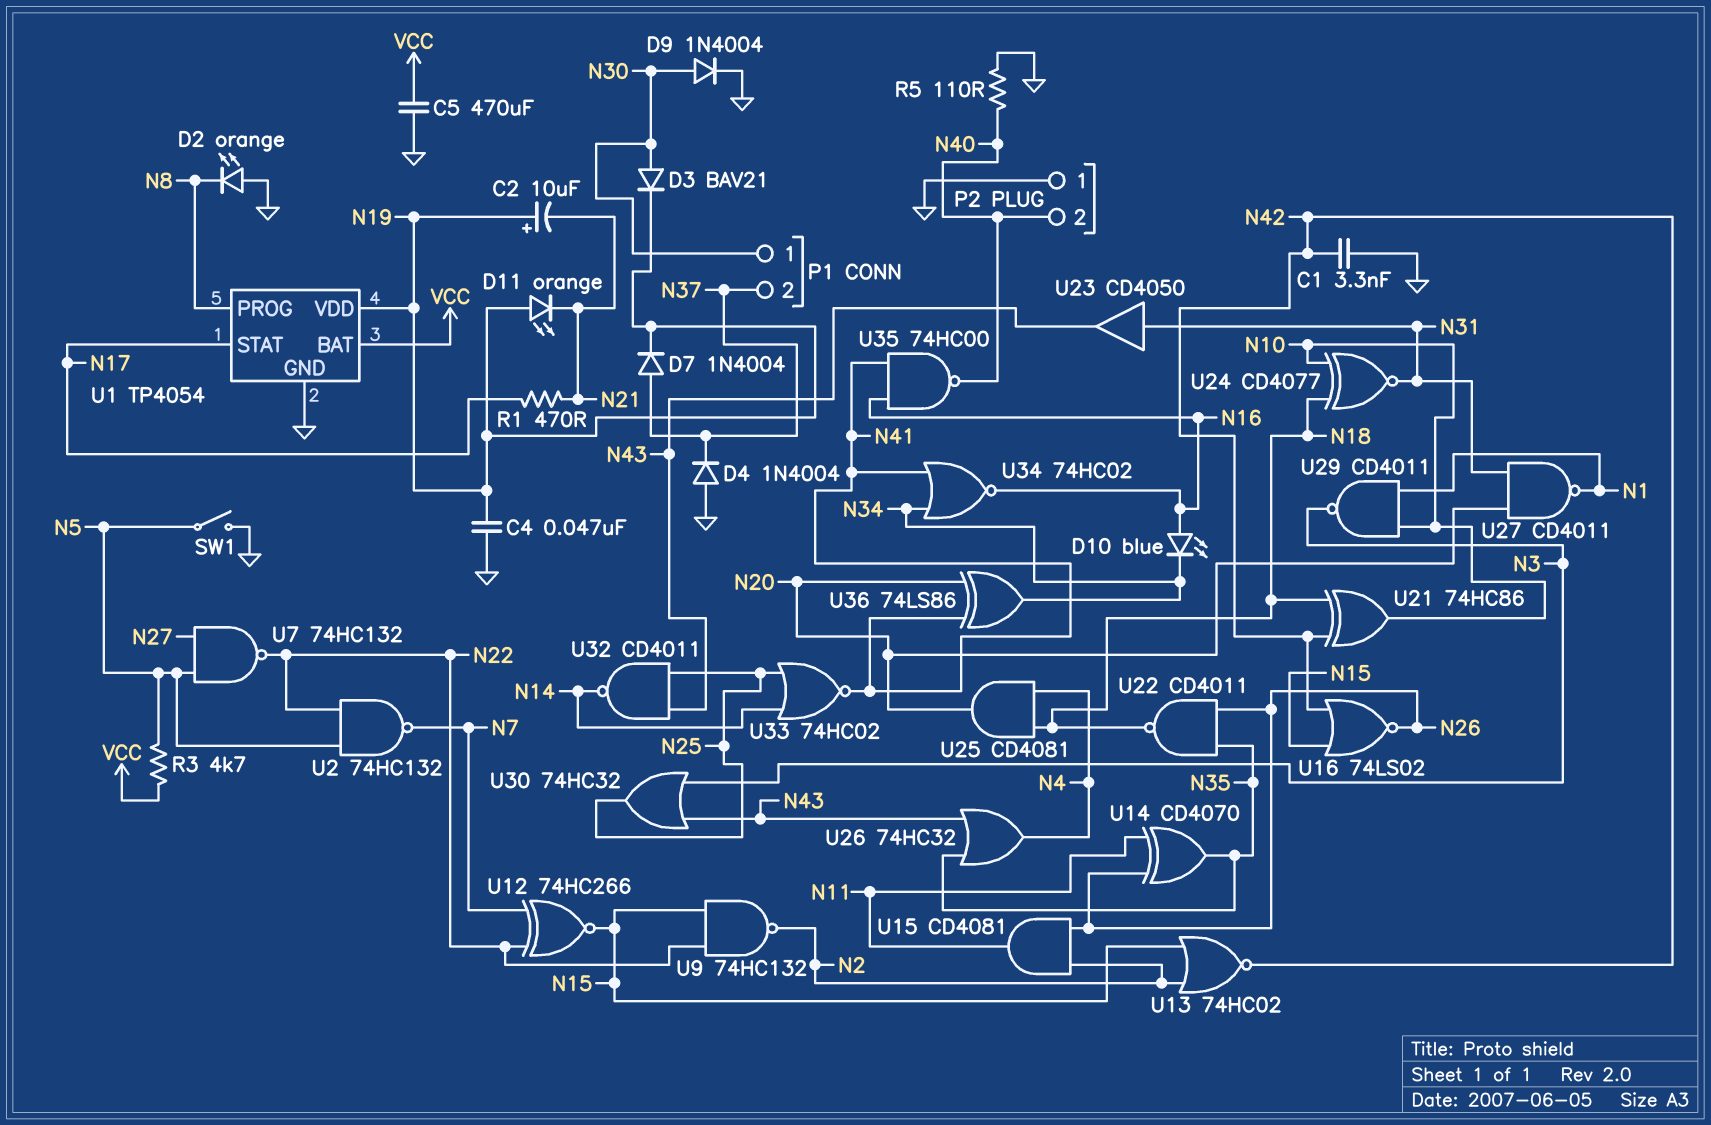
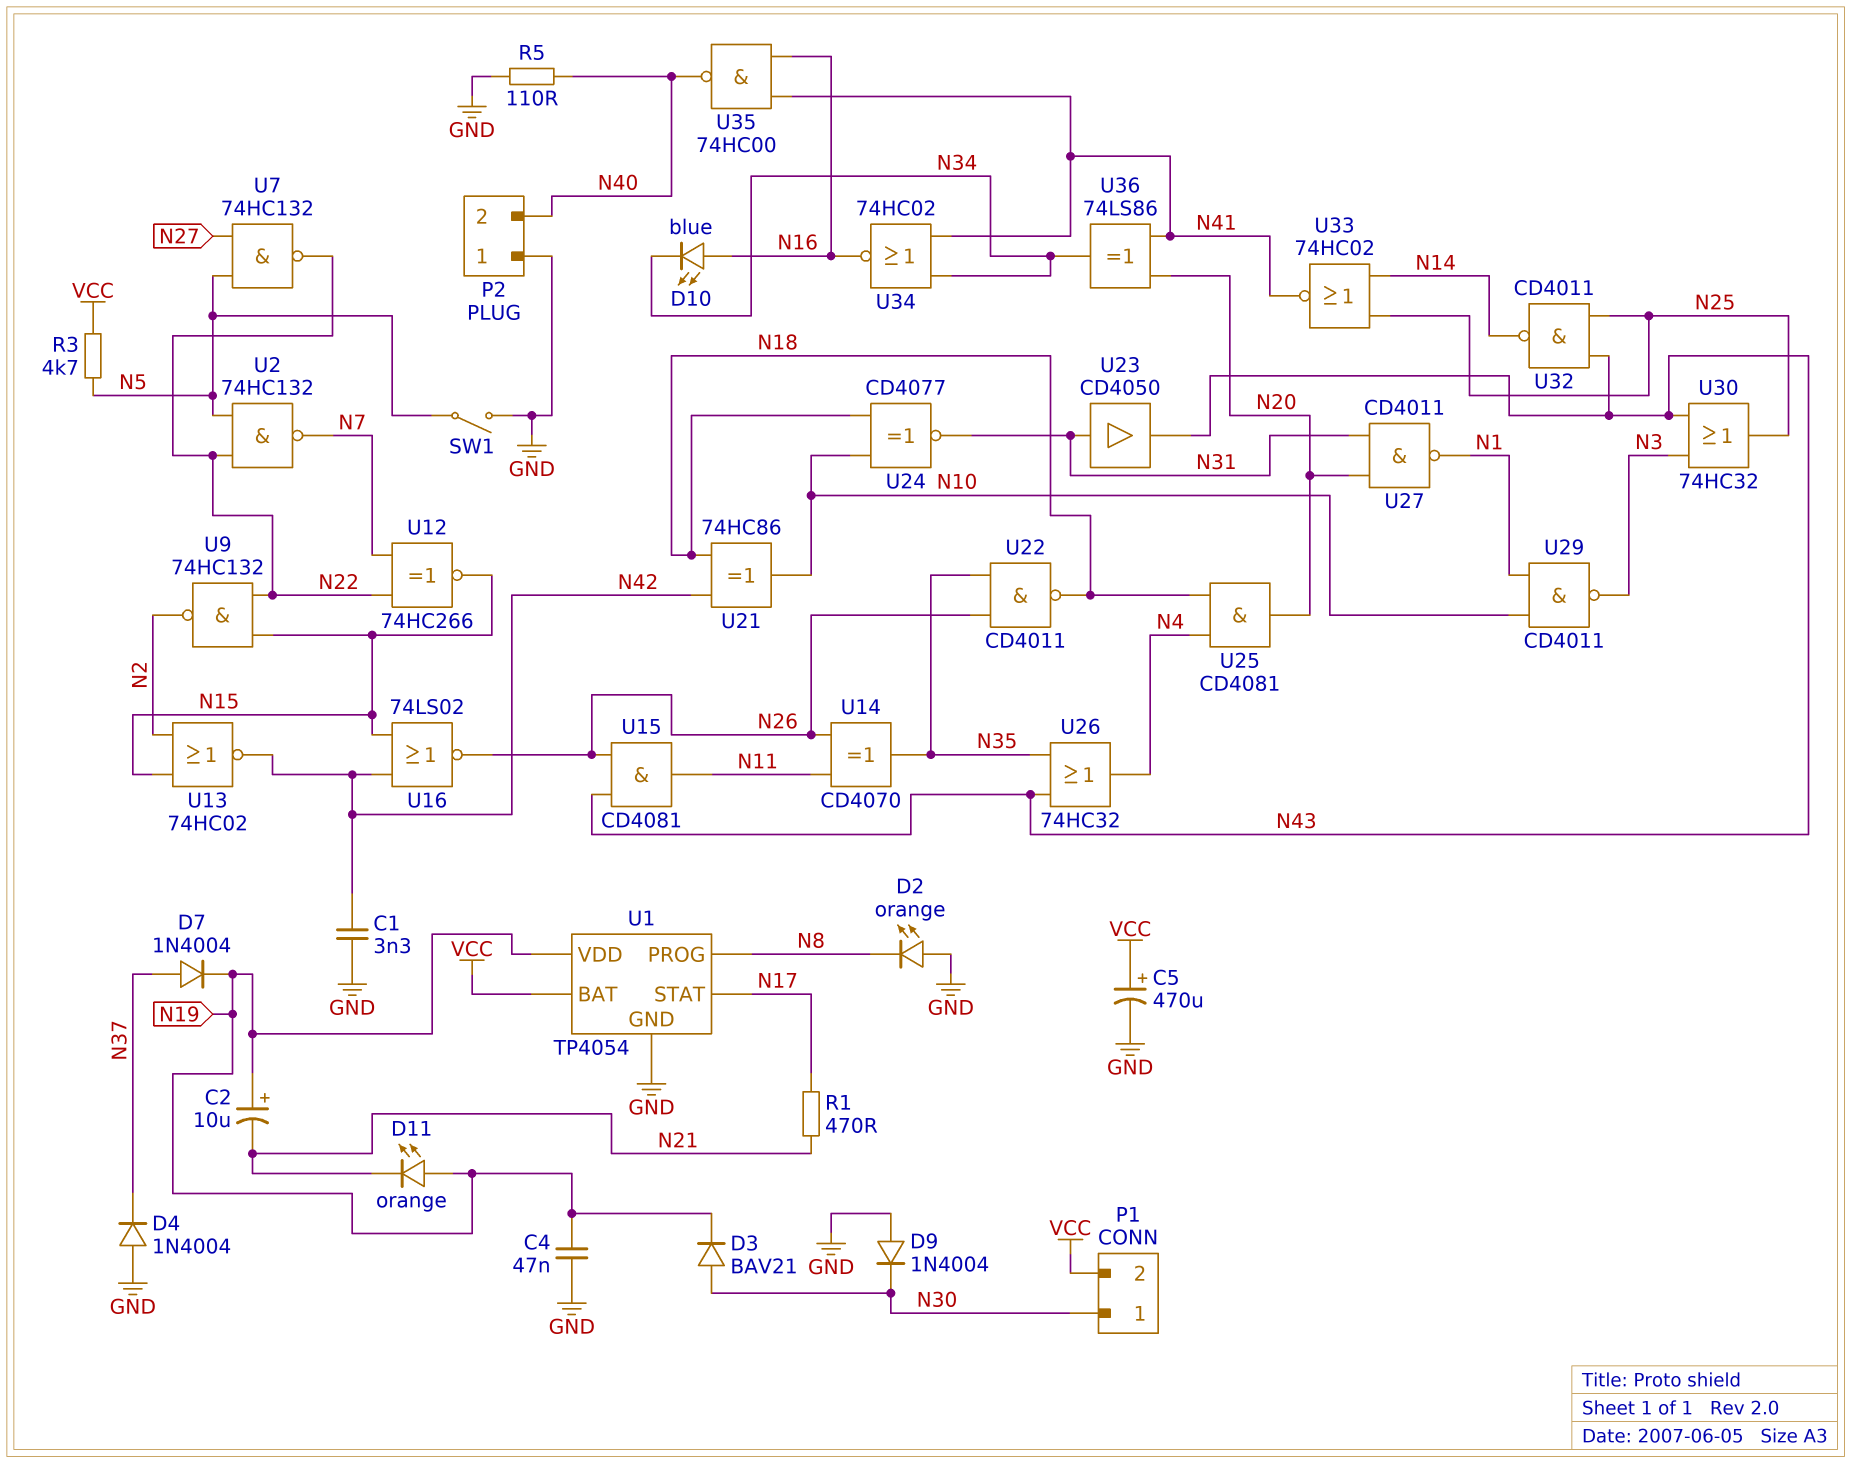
C5: 470uF (GND, VCC) -> 470uF (plus VCC, minus GND)
D9: diode 1N4004 (A N30, K GND) -> diode 1N4004 (A GND, K N30)
P1 pin 2: N37 -> VCC
U15: AND CD4081 (in N2, in N26, out N11) -> AND CD4081 (in N26, in N43, out N11)

